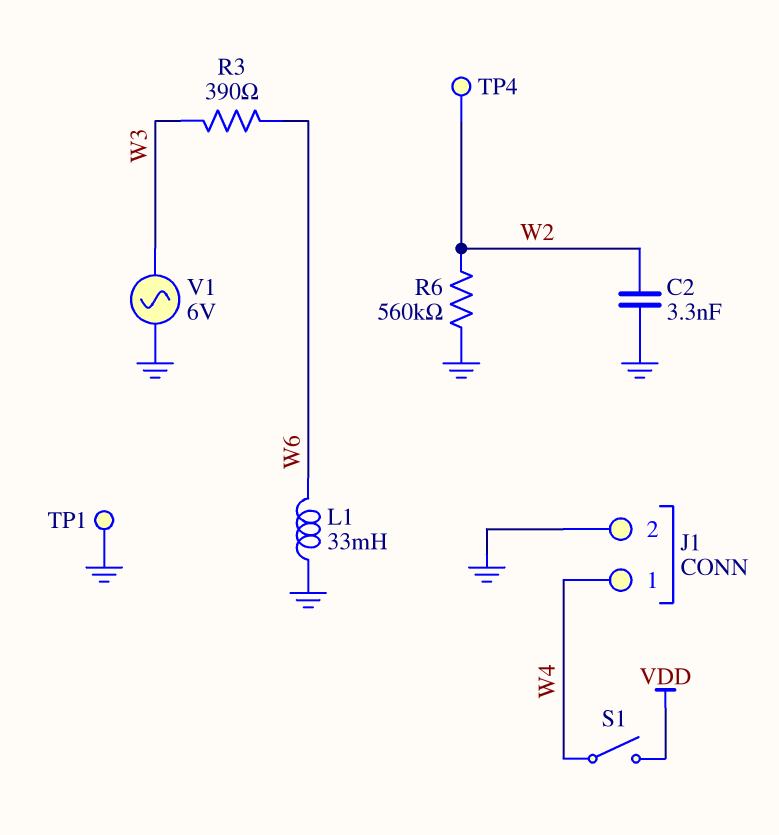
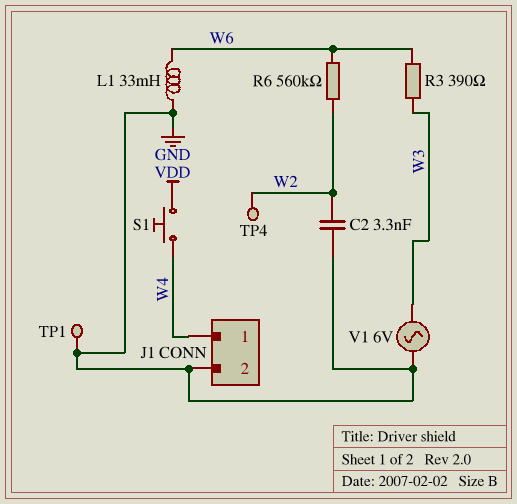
R6: 560k (GND, W2) -> 560k (W2, W6)
S1: switch (VDD, W4) -> button (VDD, W4)

